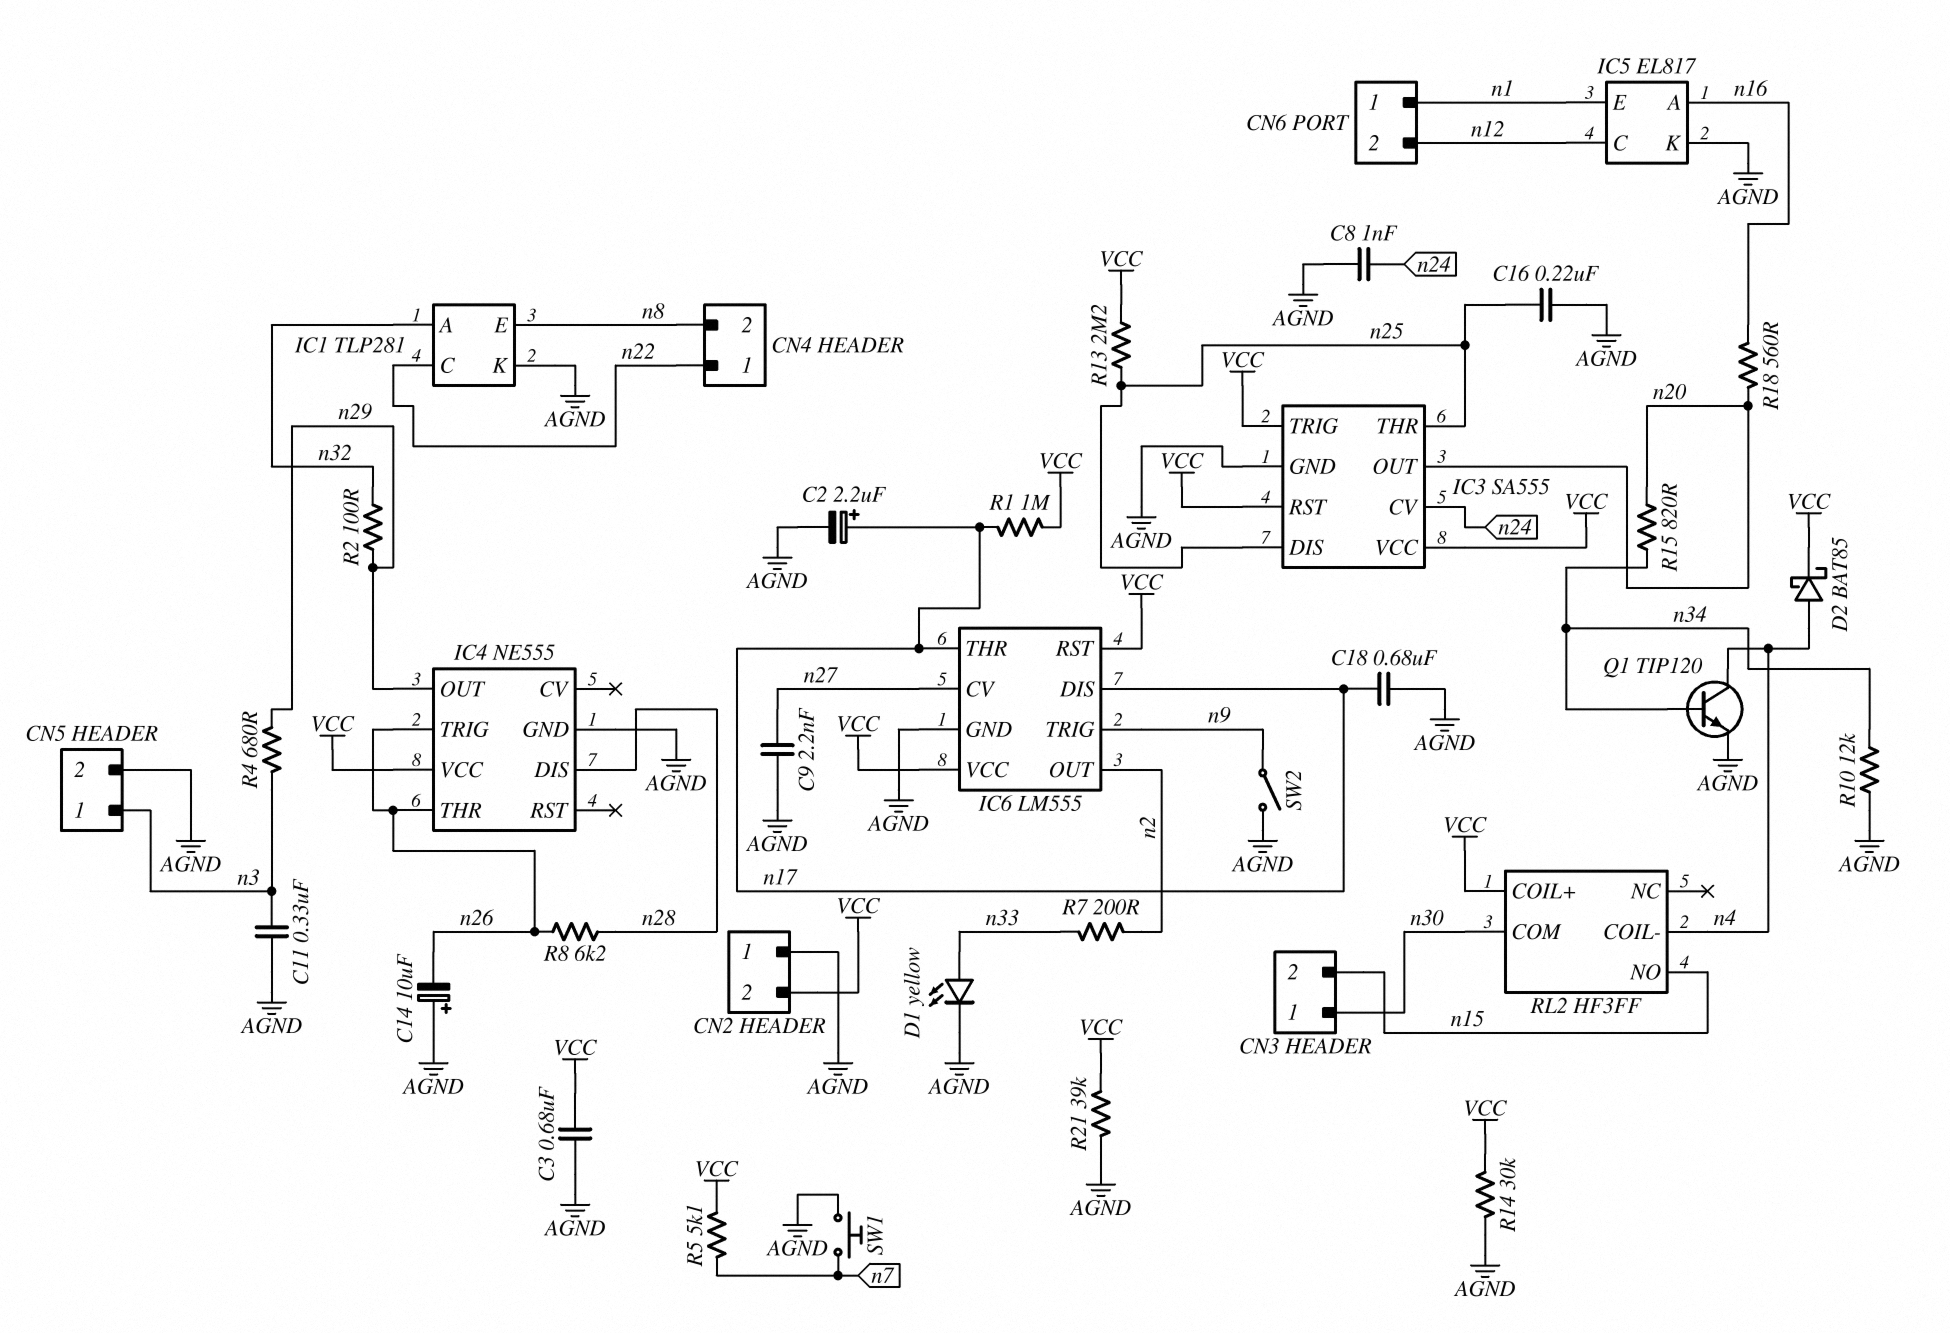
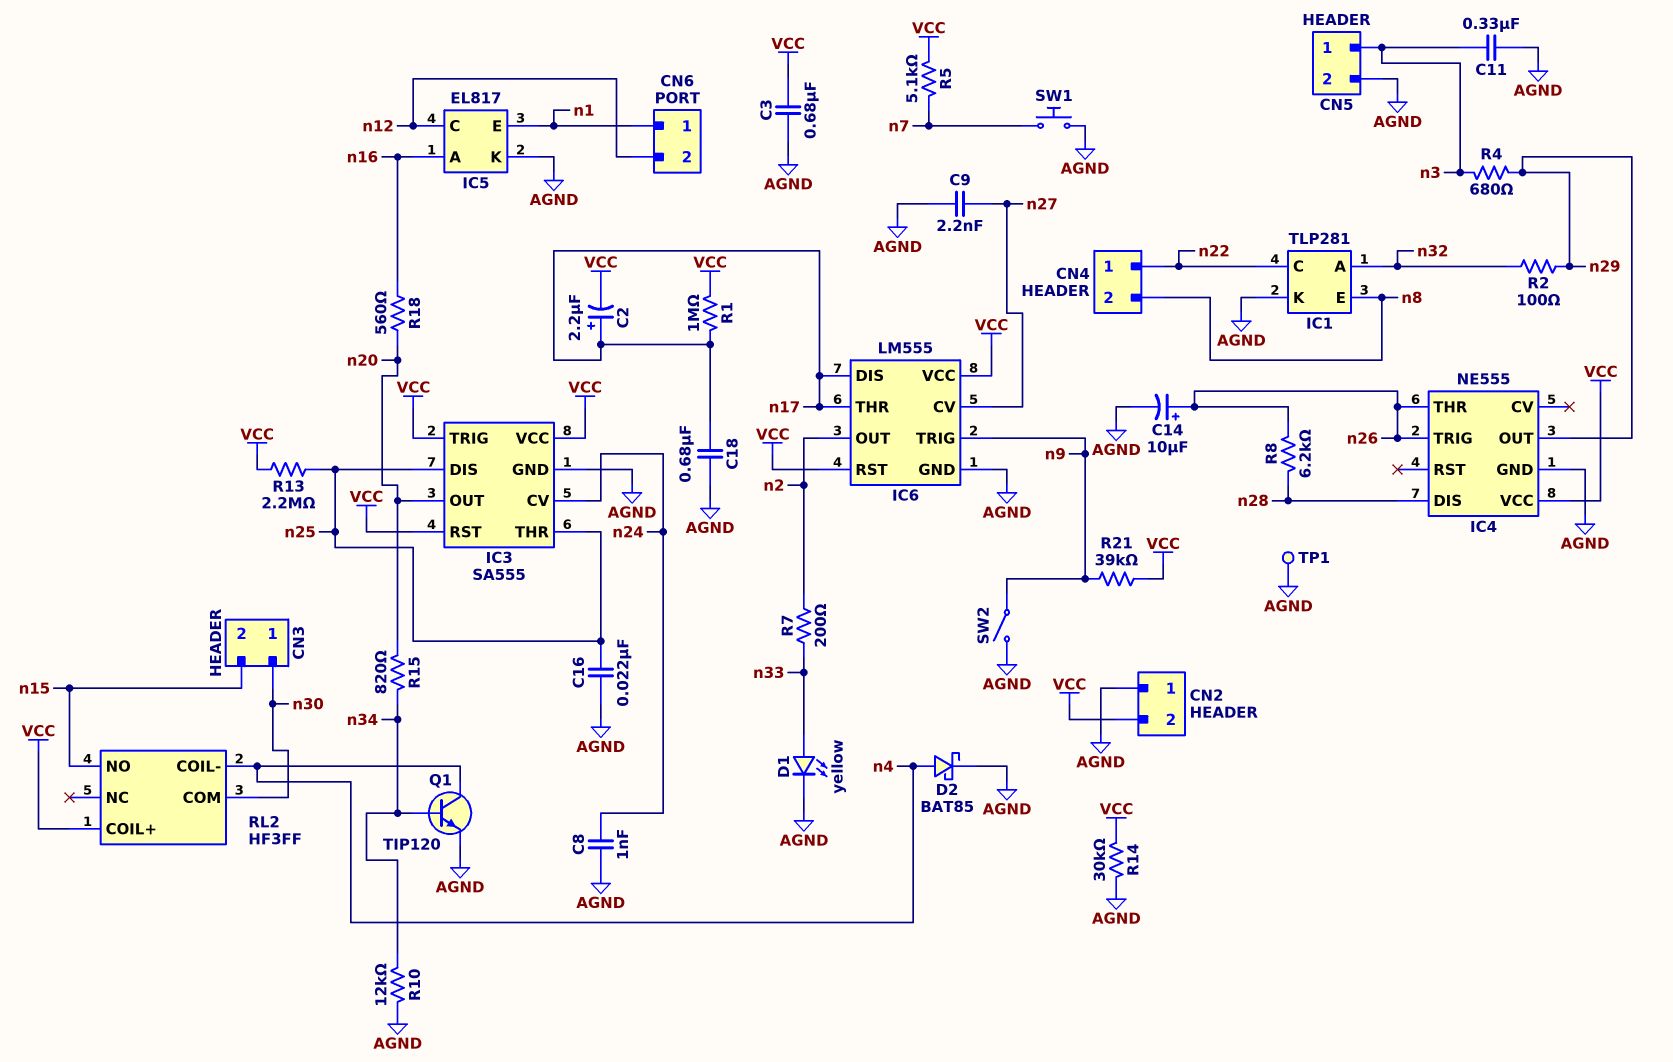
C2: 2.2uF (plus n17, minus AGND) -> 2.2uF (plus n17, minus VCC)
C14: 10uF (plus AGND, minus n26) -> 10uF (plus n26, minus AGND)
C16: 220nF (AGND, n25) -> 22nF (AGND, n25)
D2: schottky BAT85 (A n4, K VCC) -> schottky BAT85 (A n4, K AGND)
R21: 39k (AGND, VCC) -> 39k (VCC, n9)
TP1: none -> test point (AGND)

